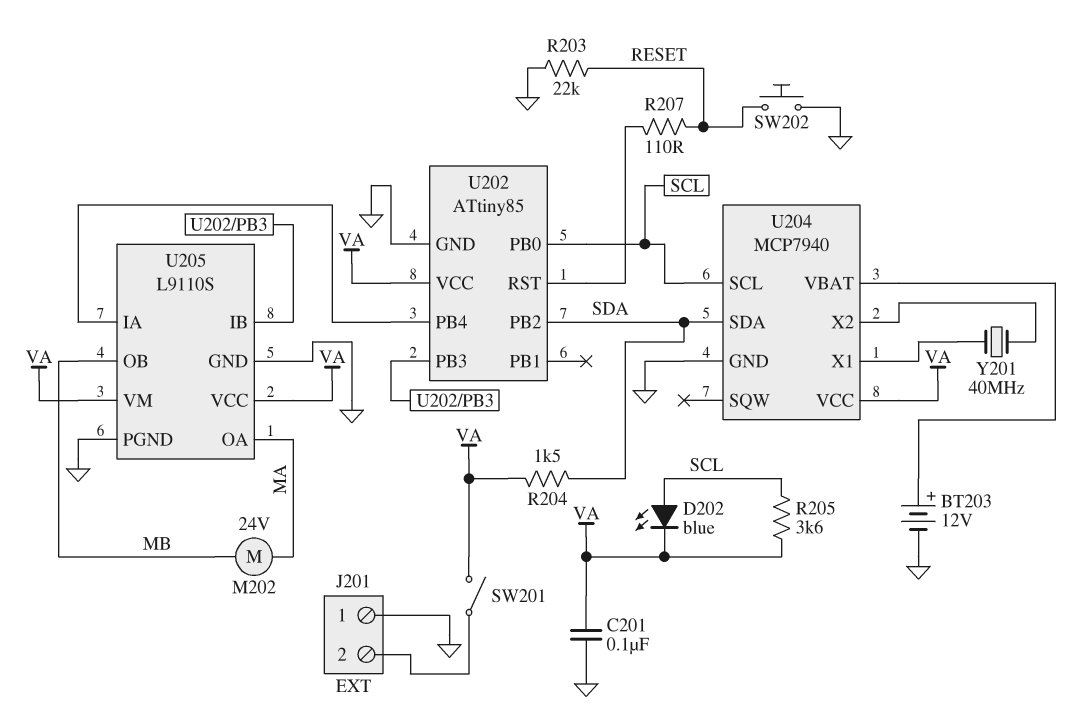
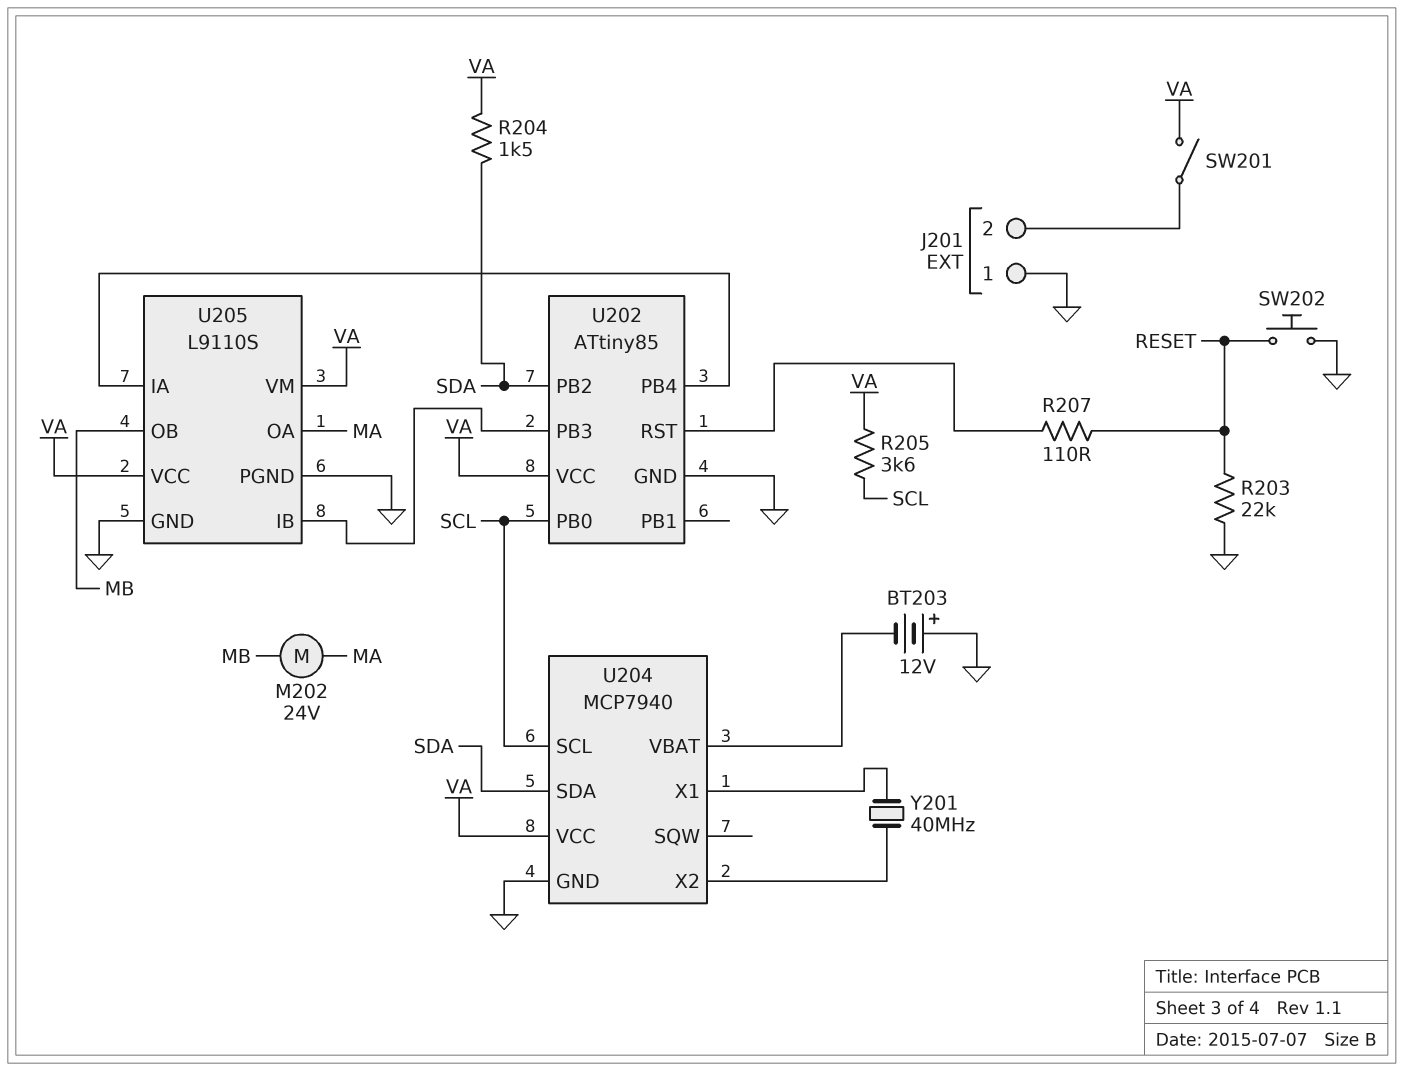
BT203: 12V (plus U204/VBAT, minus GND) -> 12V (plus GND, minus U204/VBAT)
C201: 100nF (GND, VA) -> none
D202: LED blue (A SCL, K VA) -> none

